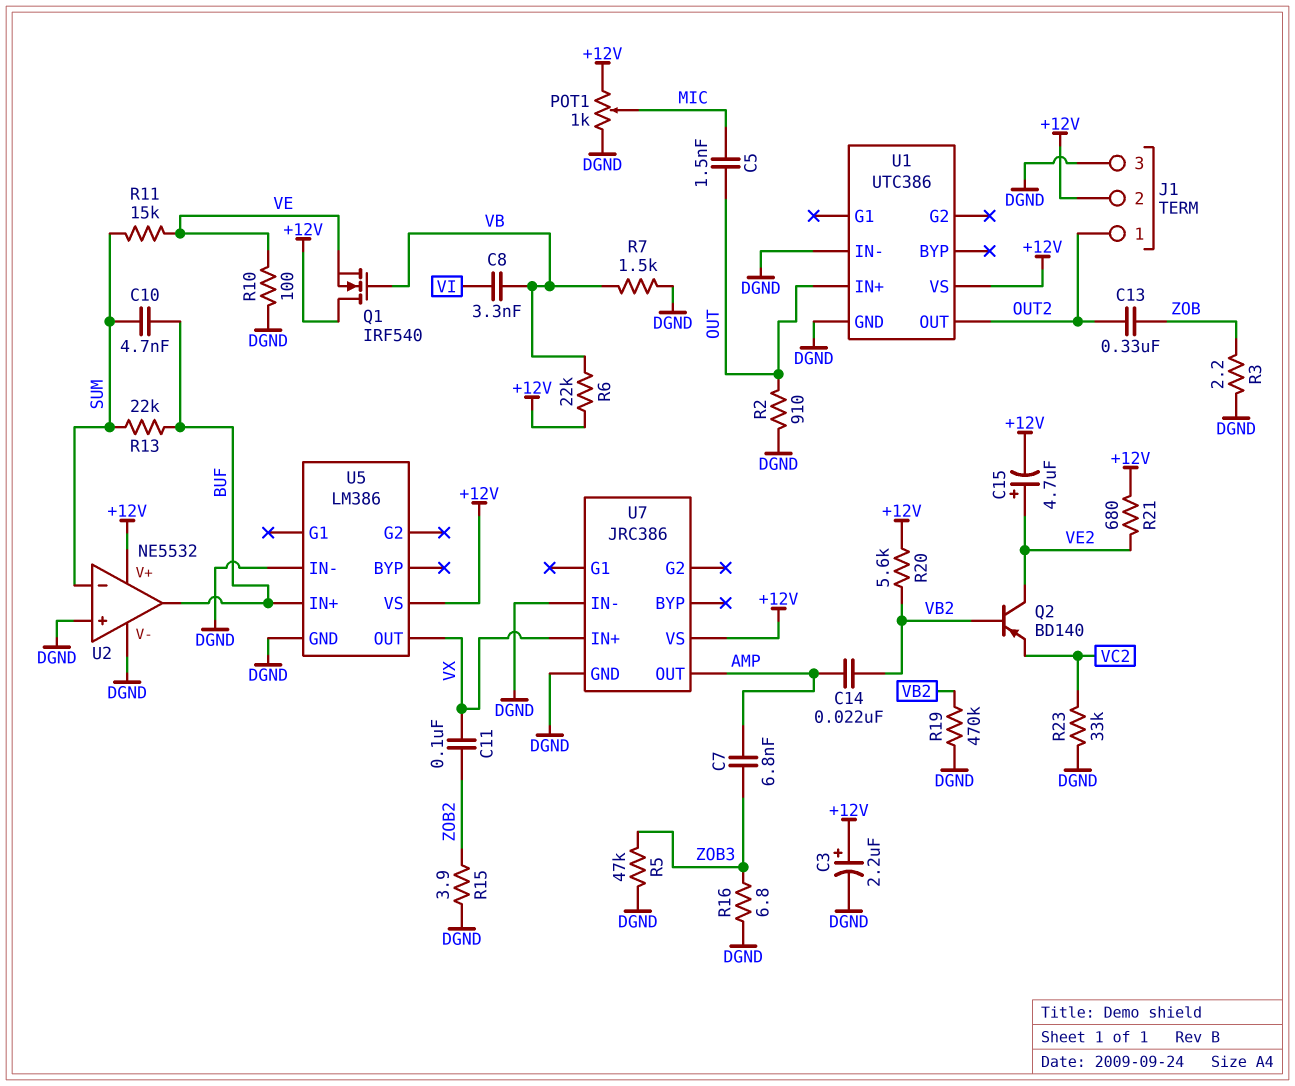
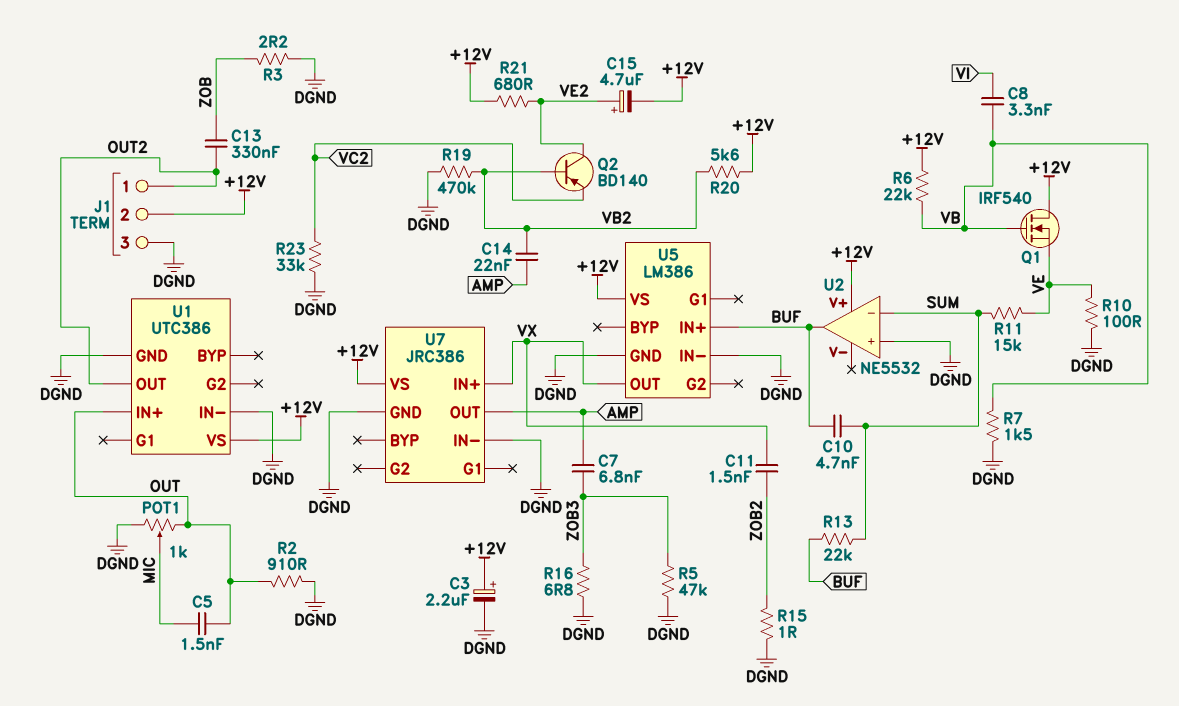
C11: 100nF (VX, ZOB2) -> 1.5nF (VX, ZOB2)
POT1: 1k (+12V, DGND, wiper MIC) -> 1k (DGND, OUT, wiper MIC)
R15: 3.9 (DGND, ZOB2) -> 1 (DGND, ZOB2)
U2 pin V-: DGND -> none

